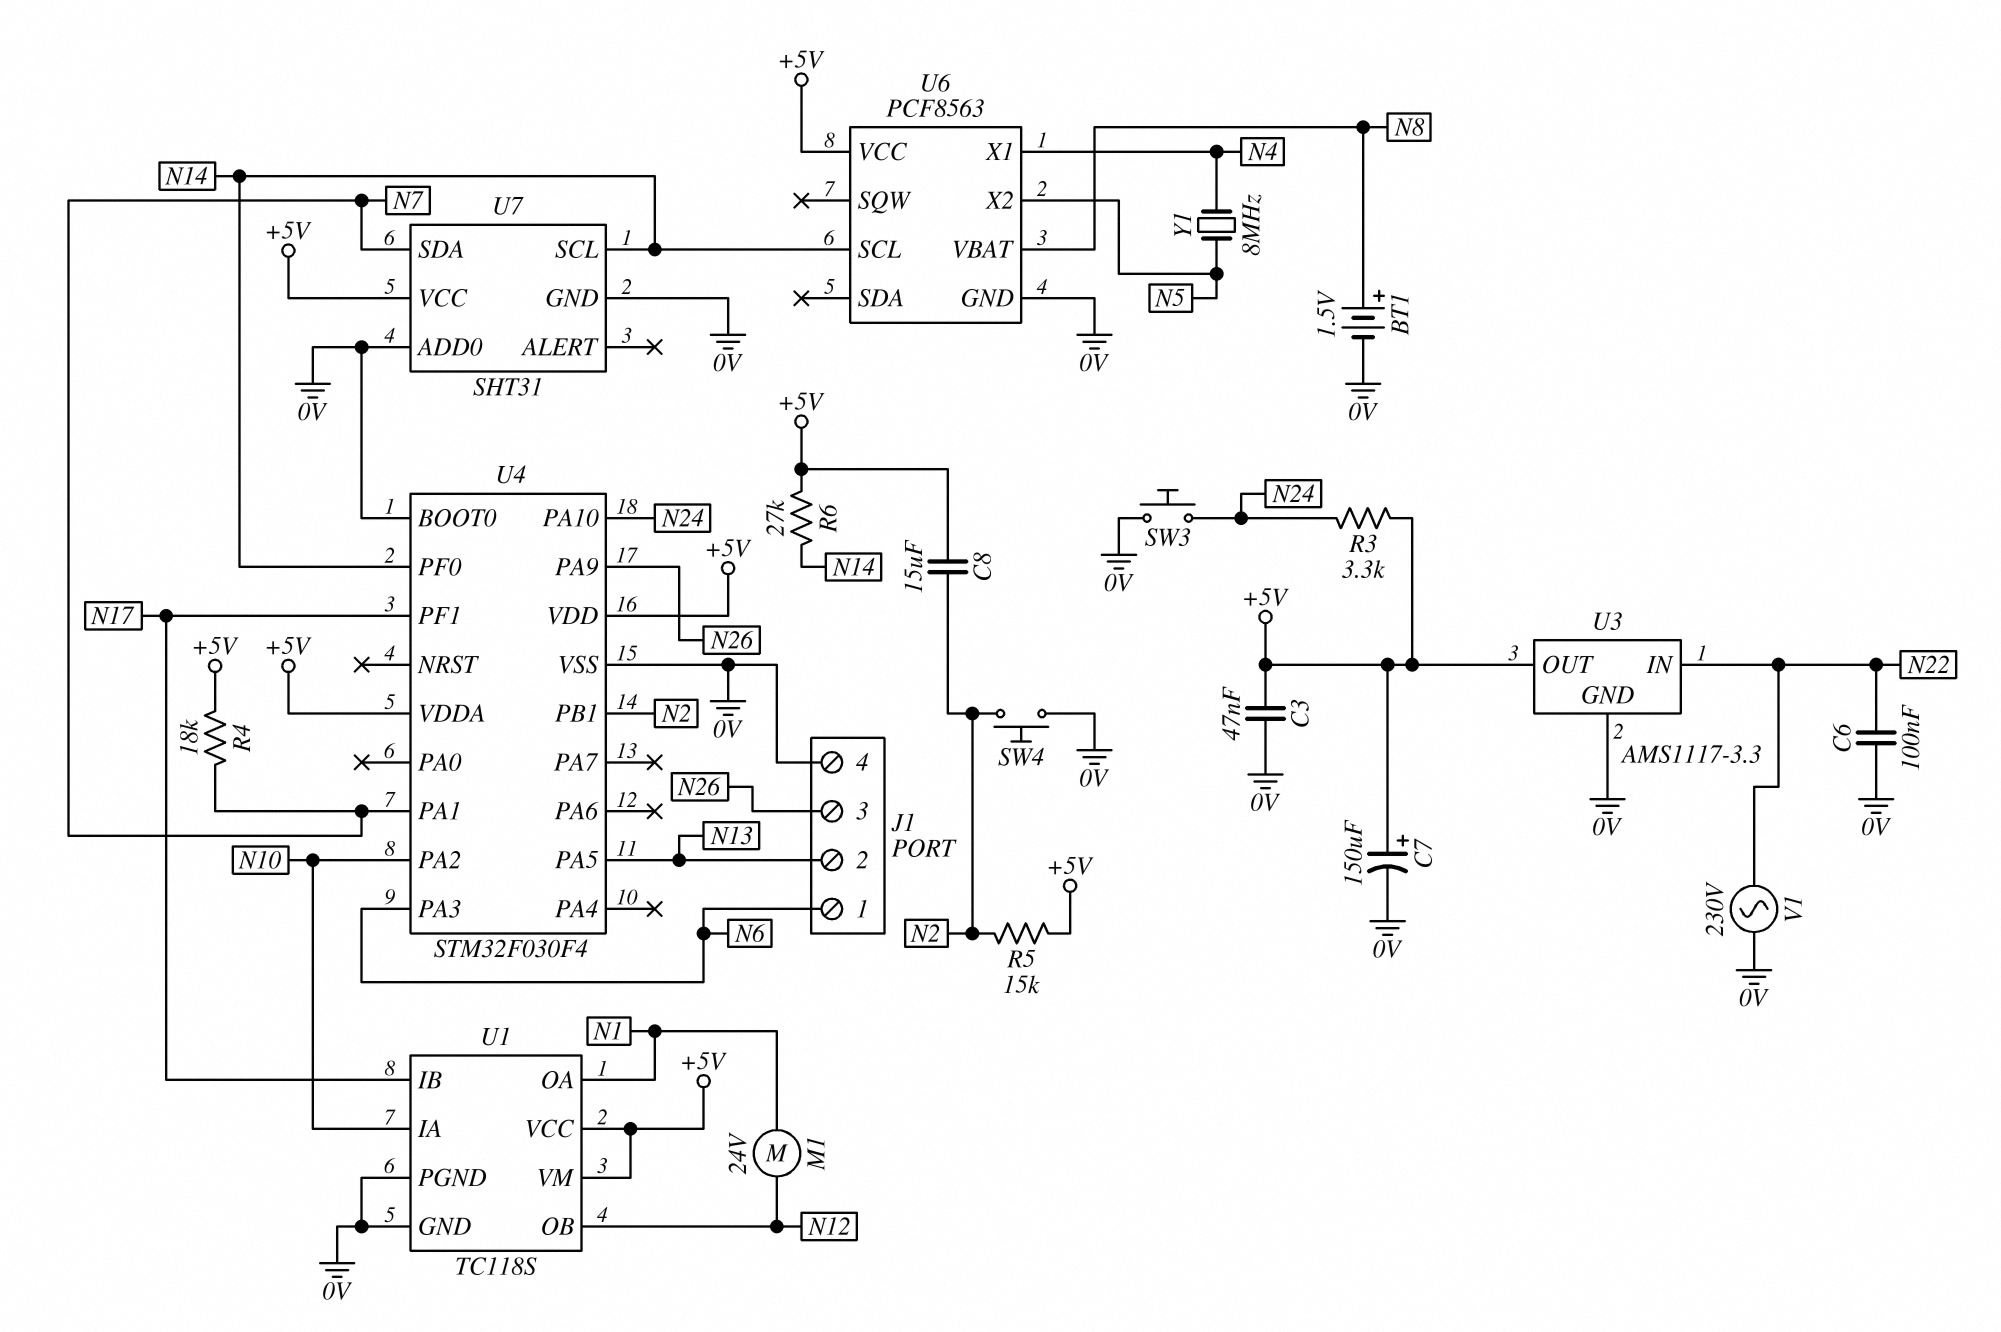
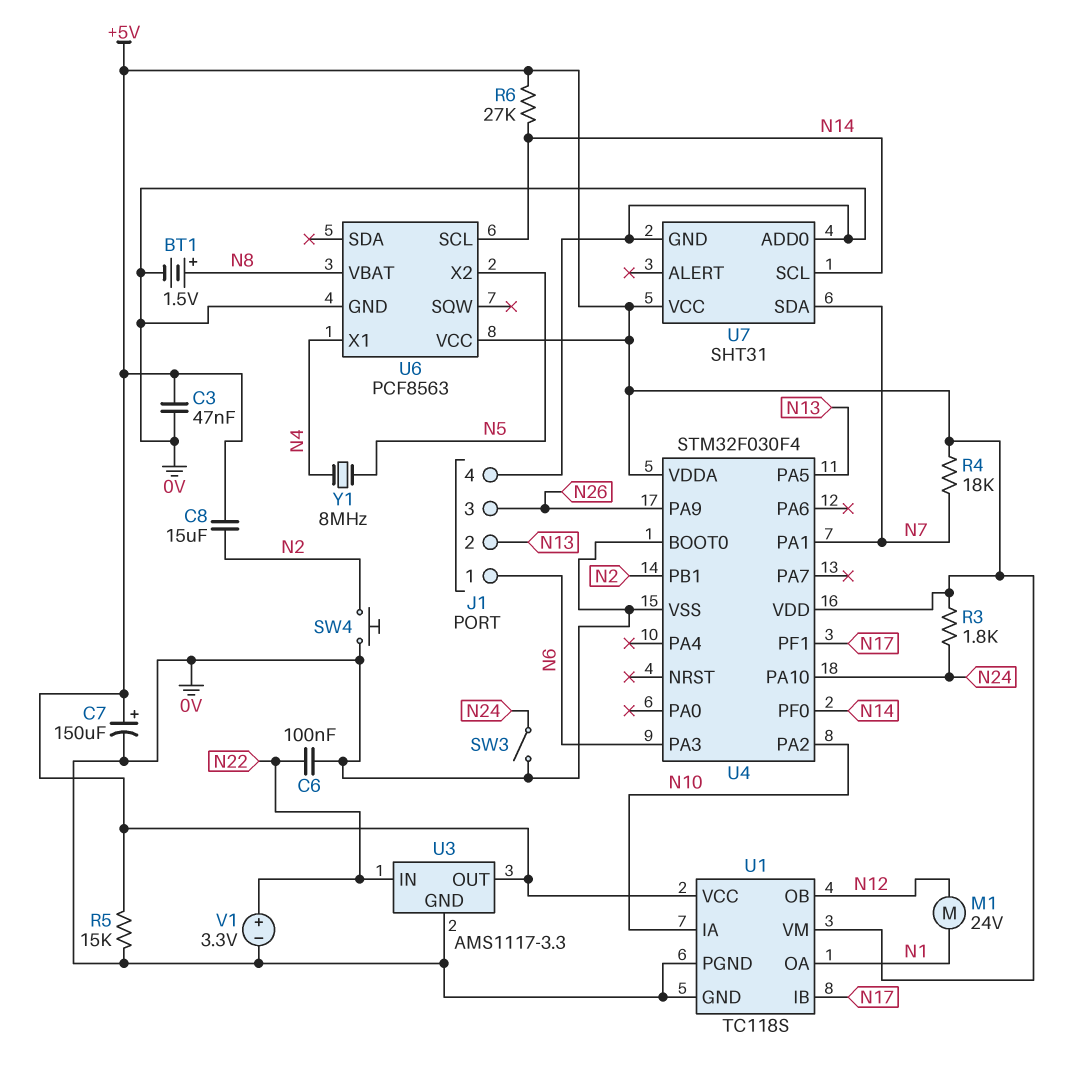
R3: 3.3k (+5V, N24) -> 1.8k (+5V, N24)
R5: 15k (+5V, N2) -> 15k (+5V, 0V)
SW3: button (0V, N24) -> switch (0V, N24)
V1: AC 230V (0V, N22) -> 3.3V (plus N22, minus 0V)

